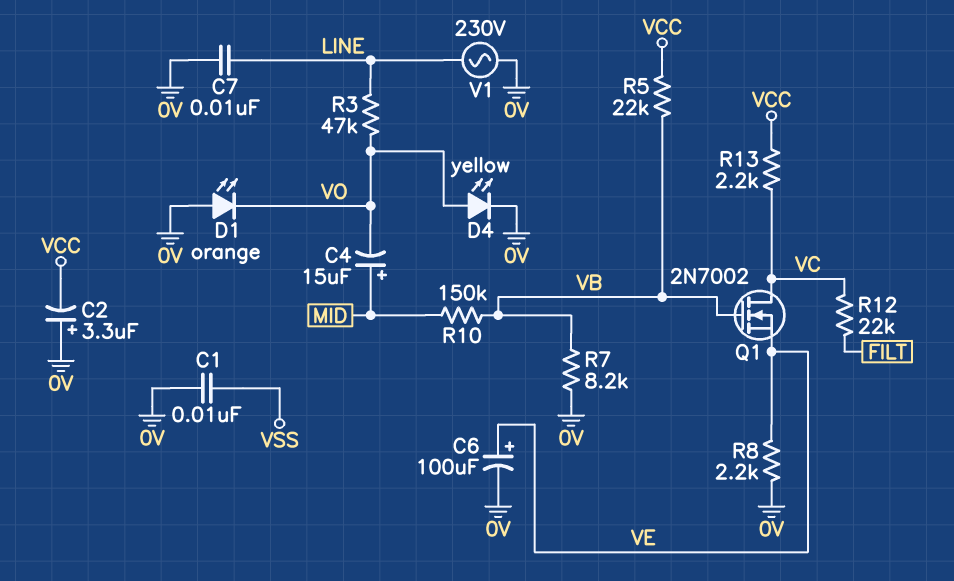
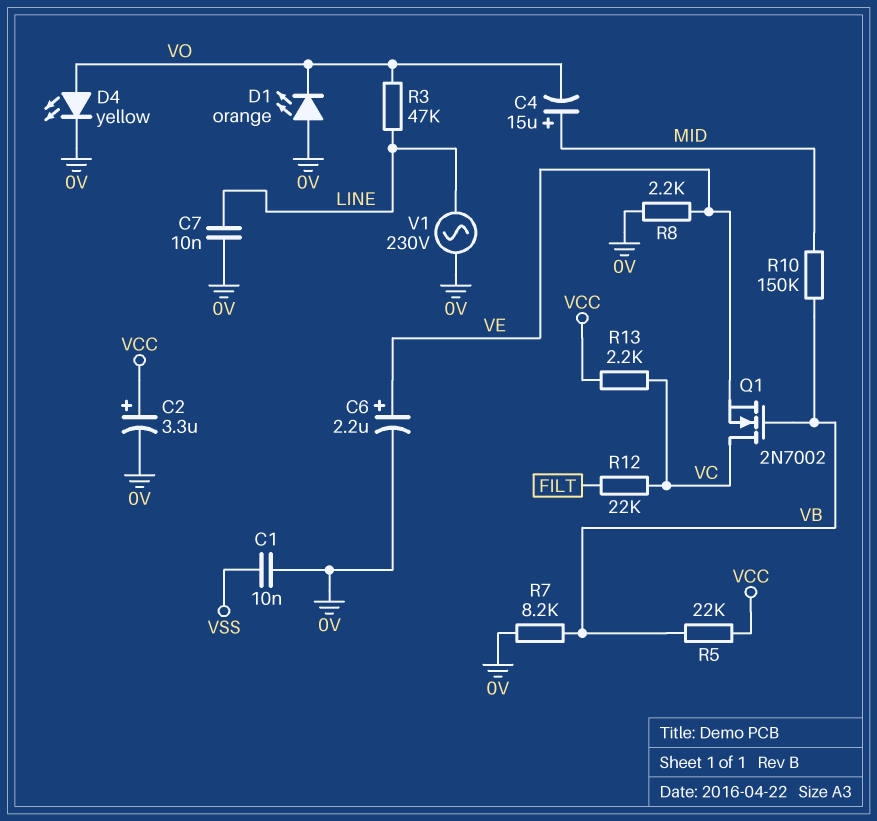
C2: 3.3uF (plus 0V, minus VCC) -> 3.3uF (plus VCC, minus 0V)
C6: 100uF (plus VE, minus 0V) -> 2.2uF (plus VE, minus 0V)

